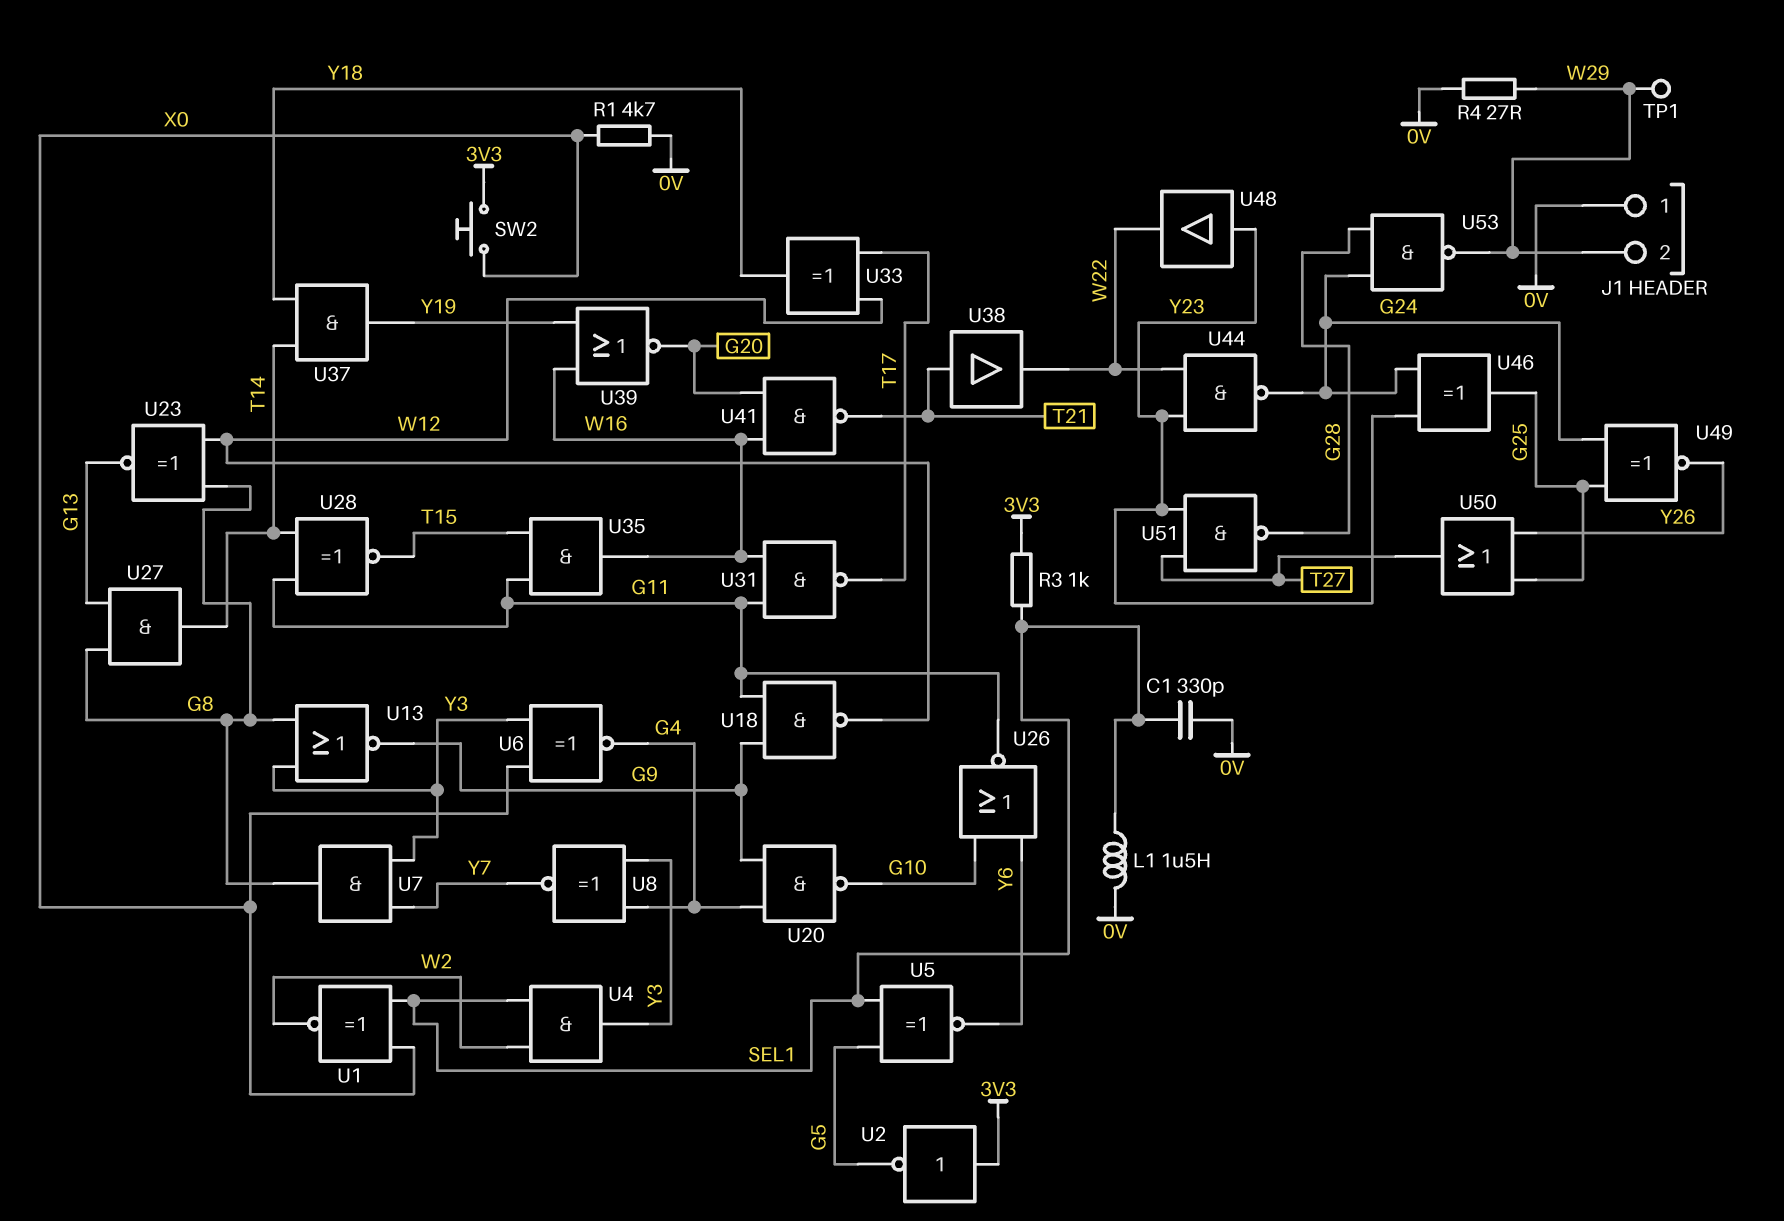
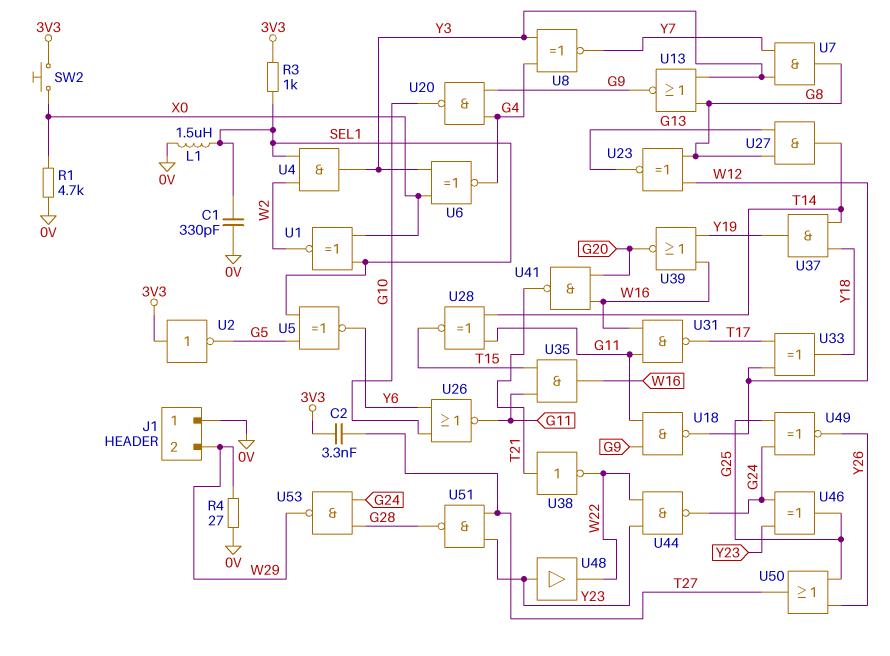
C2: none -> 3.3nF (3V3, T27)
TP1: test point (W29) -> none
U38: buffer (in T21, out W22) -> NOT (in T21, out W22)

